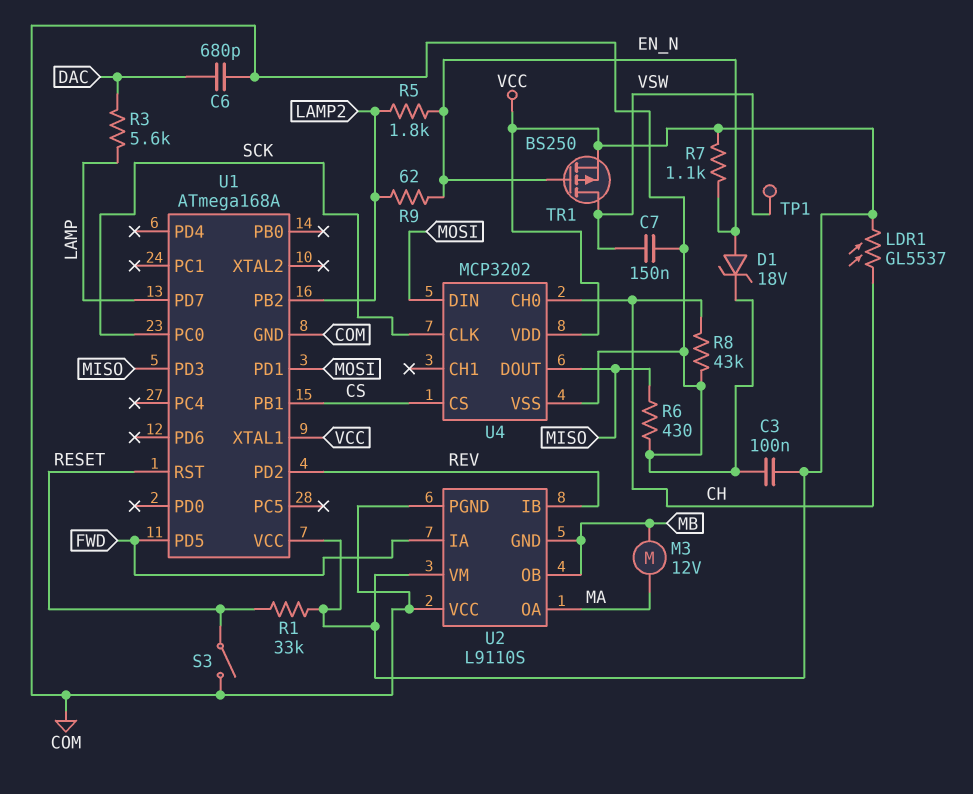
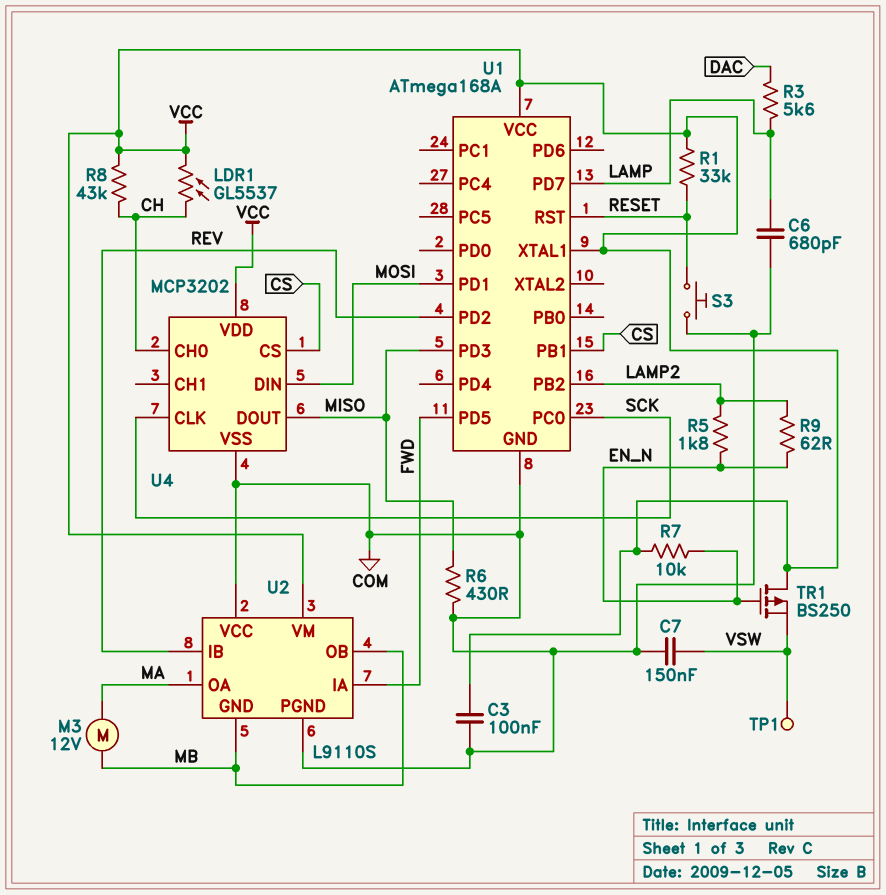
C6: 680pF (COM, DAC) -> 680pF (COM, LAMP)
D1: zener 18V (A EN_N, K COM) -> none
R7: 1.1k (EN_N, VCC) -> 10k (EN_N, VCC)
R8: 43k (CH, COM) -> 43k (CH, VCC)
S3: switch (COM, RESET) -> button (COM, RESET)
TR1: PMOS BS250 (G EN_N, D VSW, S VCC) -> PMOS BS250 (G EN_N, D VCC, S VSW)

